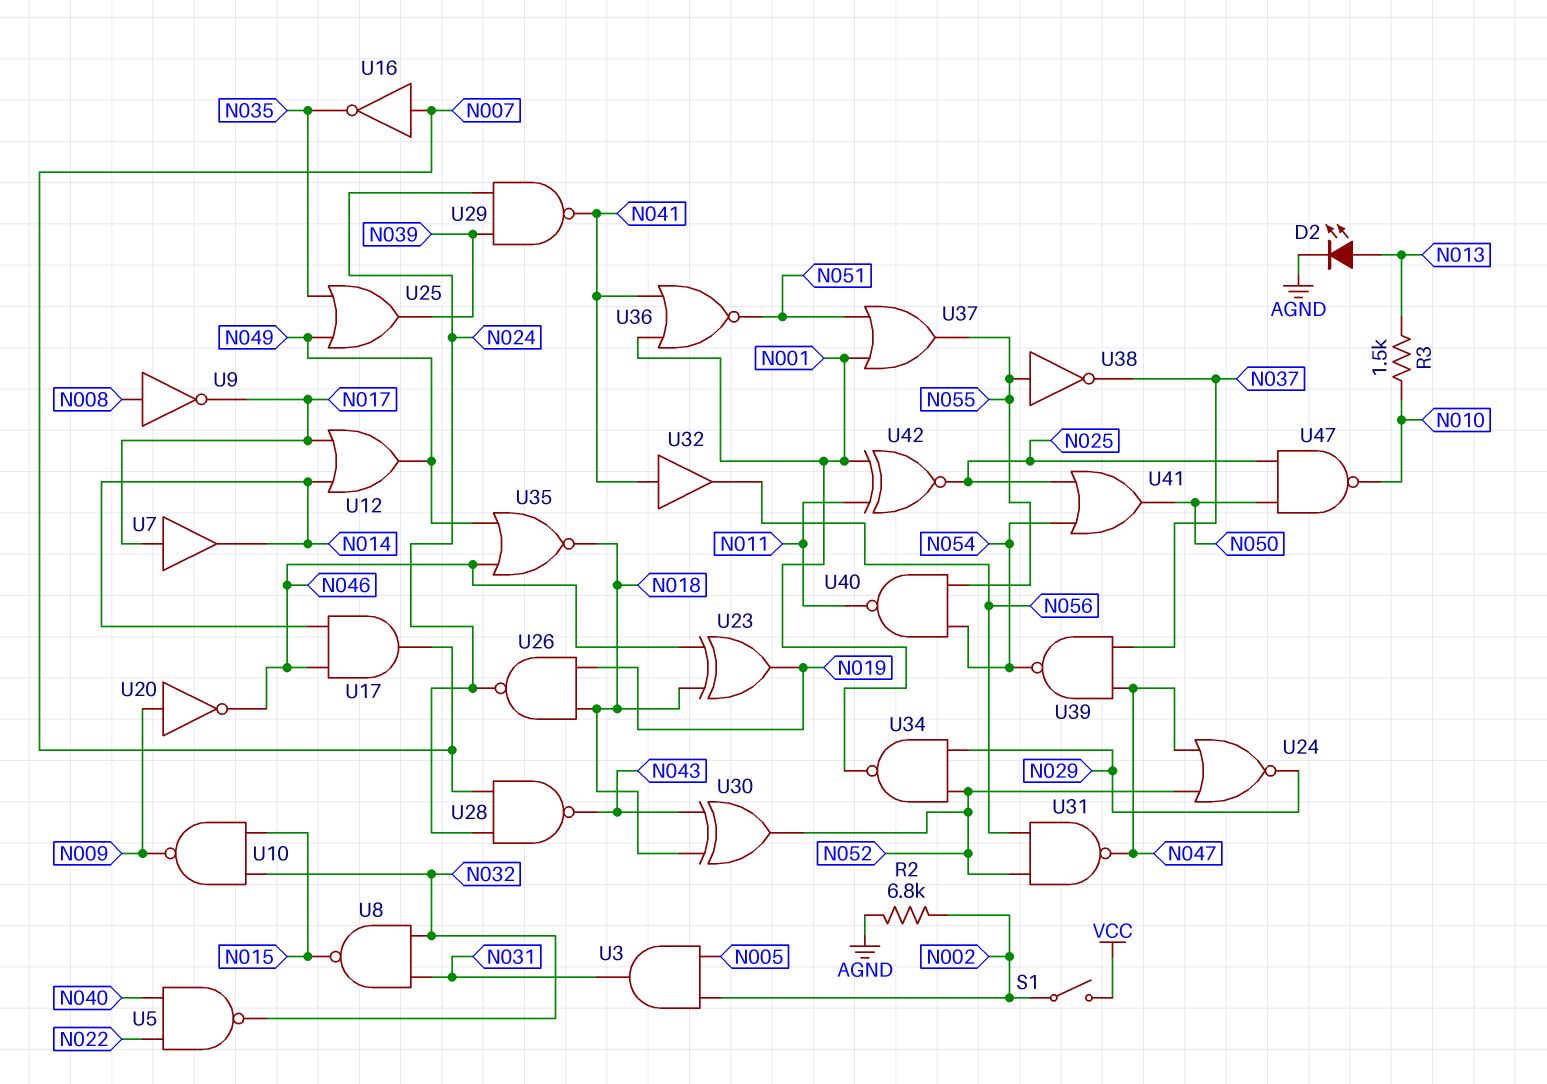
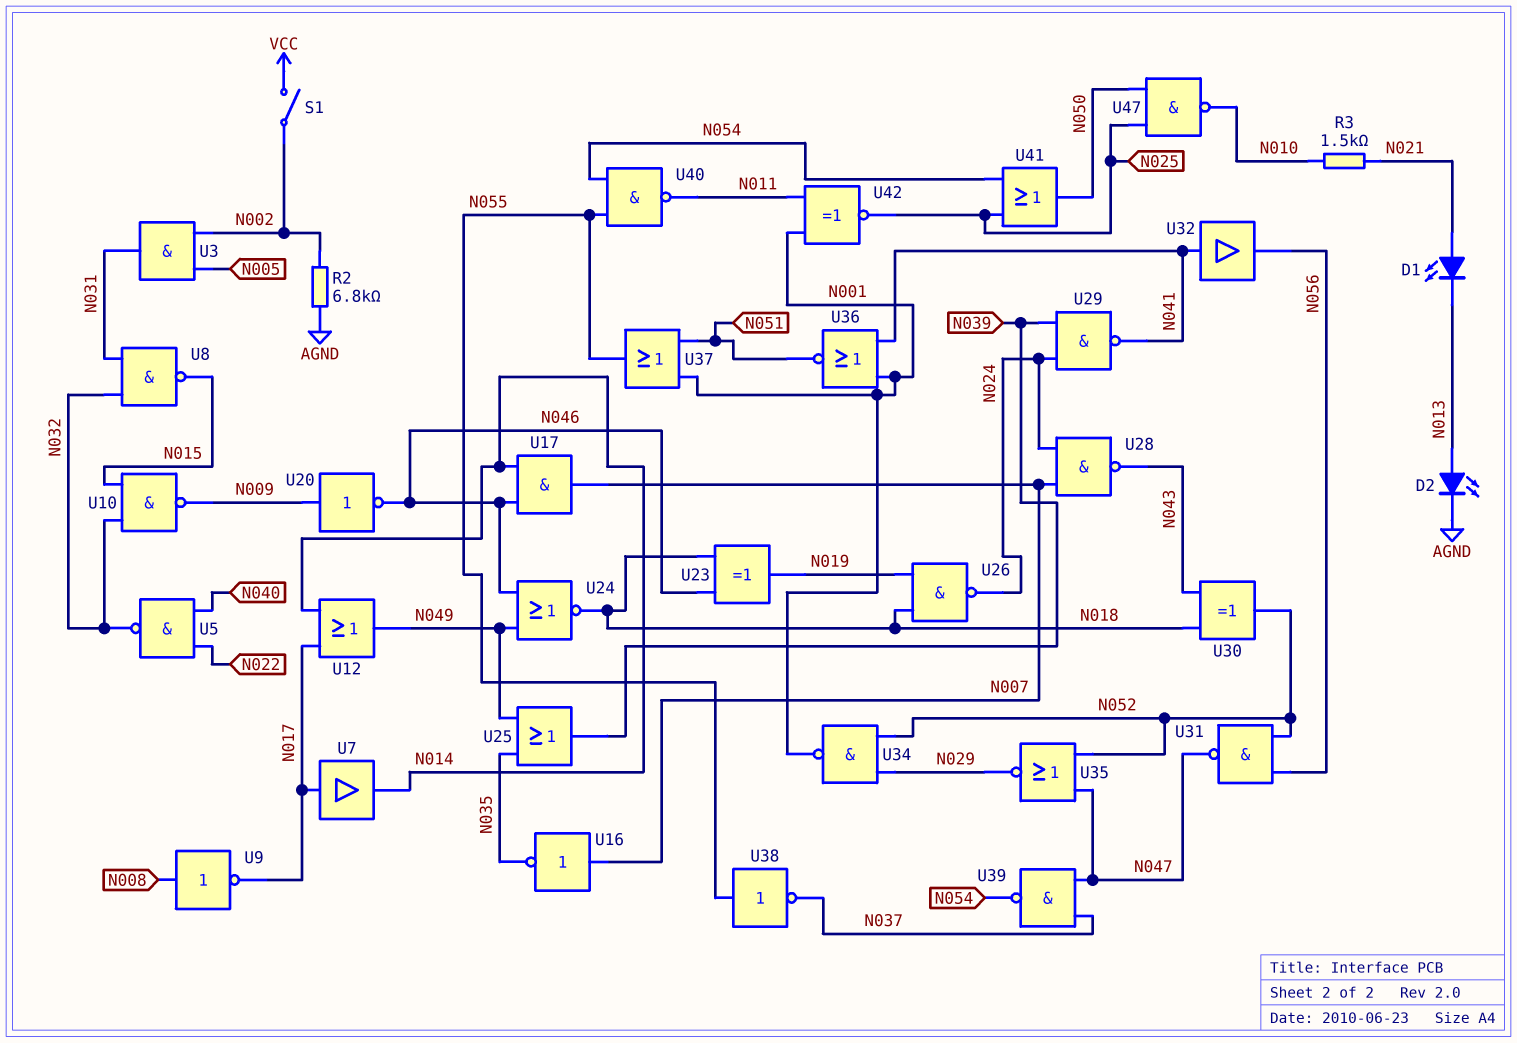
D1: none -> LED (A N021, K N013)
R3: 1.5k (N010, N013) -> 1.5k (N010, N021)
U24: NOR (in N047, in N052, out N029) -> NOR (in N046, in N049, out N018)
U35: NOR (in N046, in N049, out N018) -> NOR (in N047, in N052, out N029)

